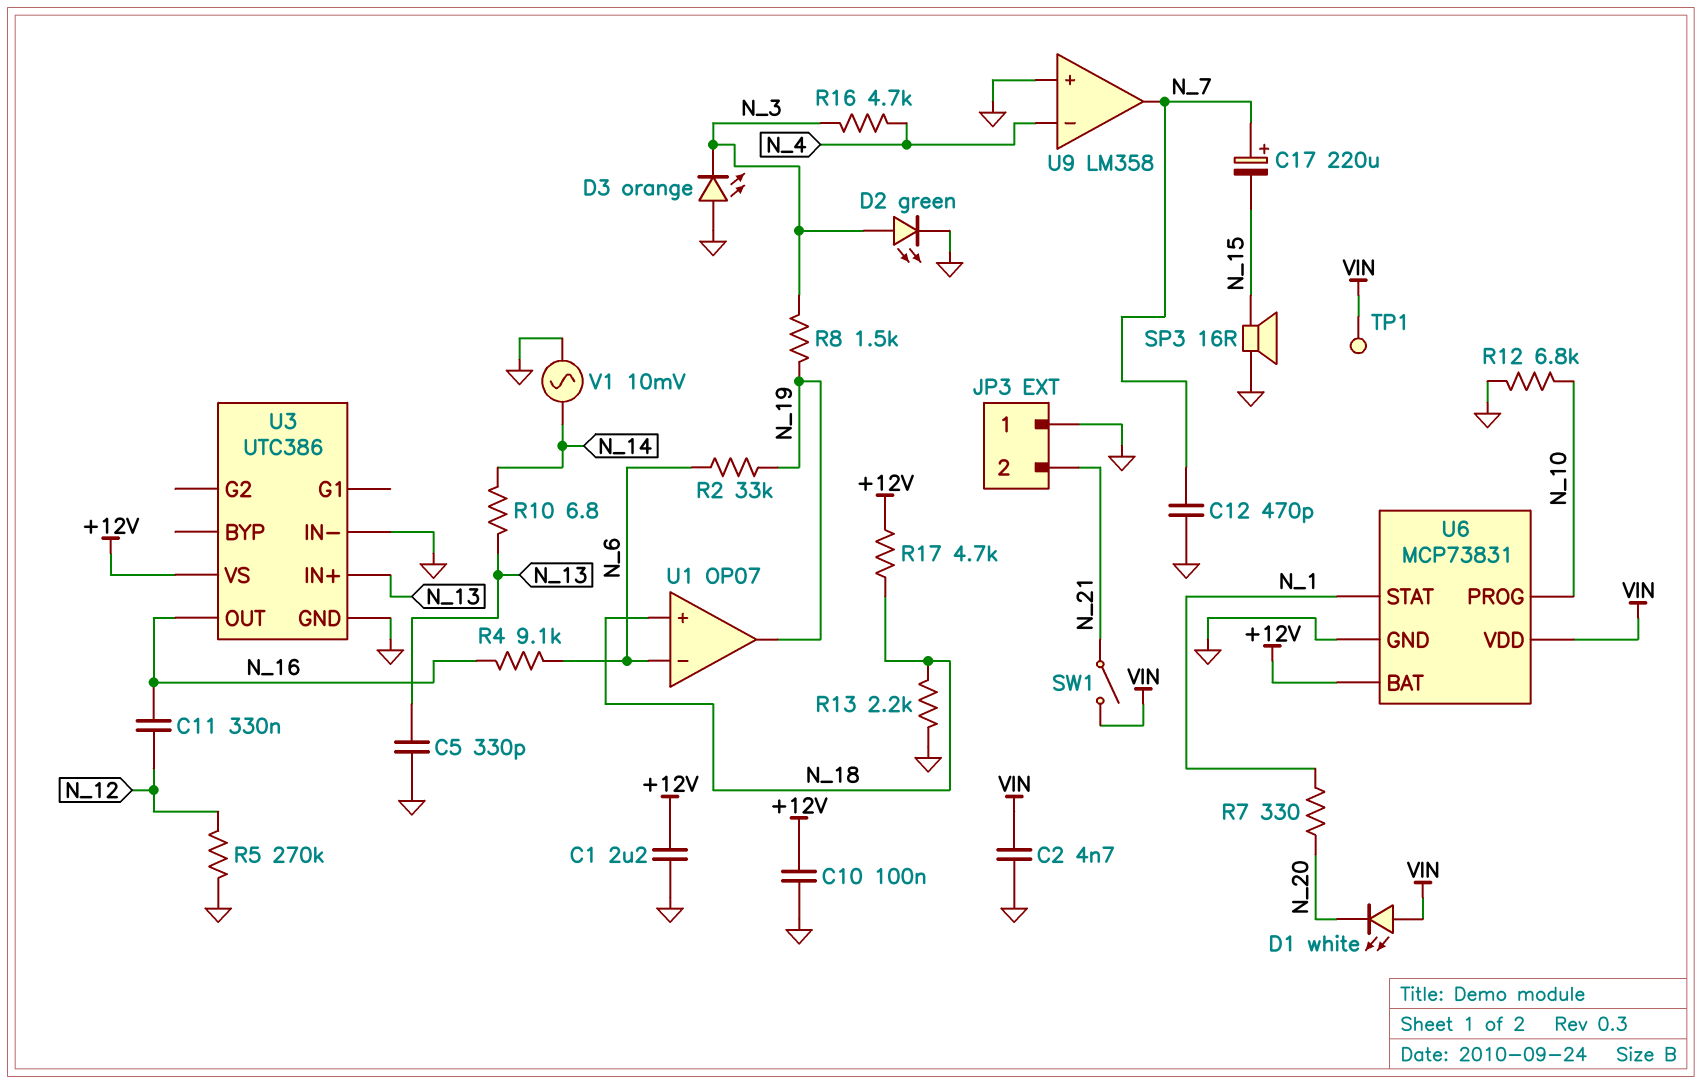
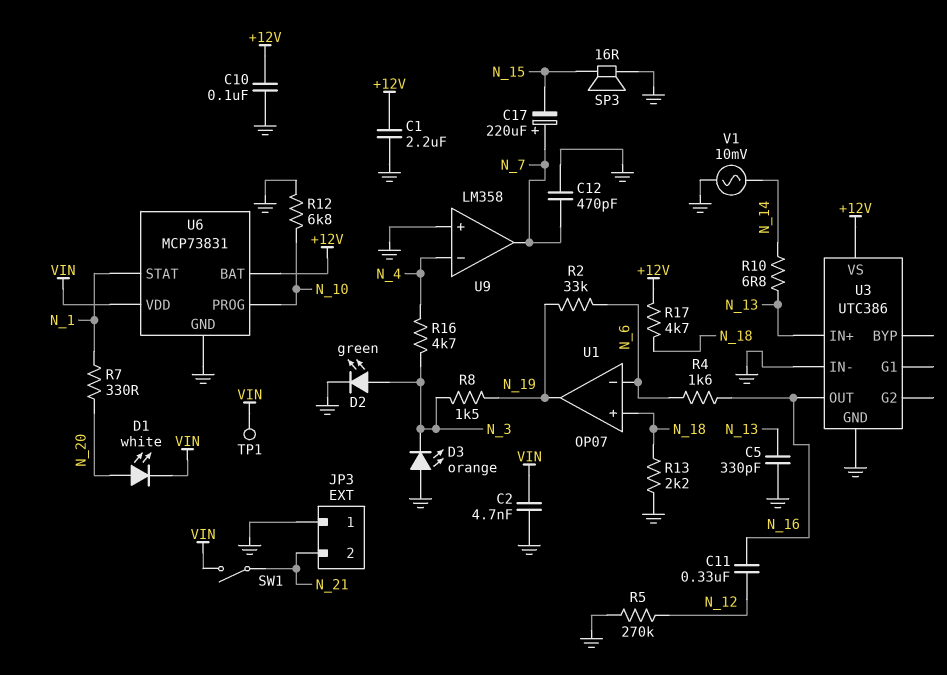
D1: LED white (A VIN, K N_20) -> LED white (A N_20, K VIN)
R4: 9.1k (N_6, N_16) -> 1.6k (N_6, N_16)

